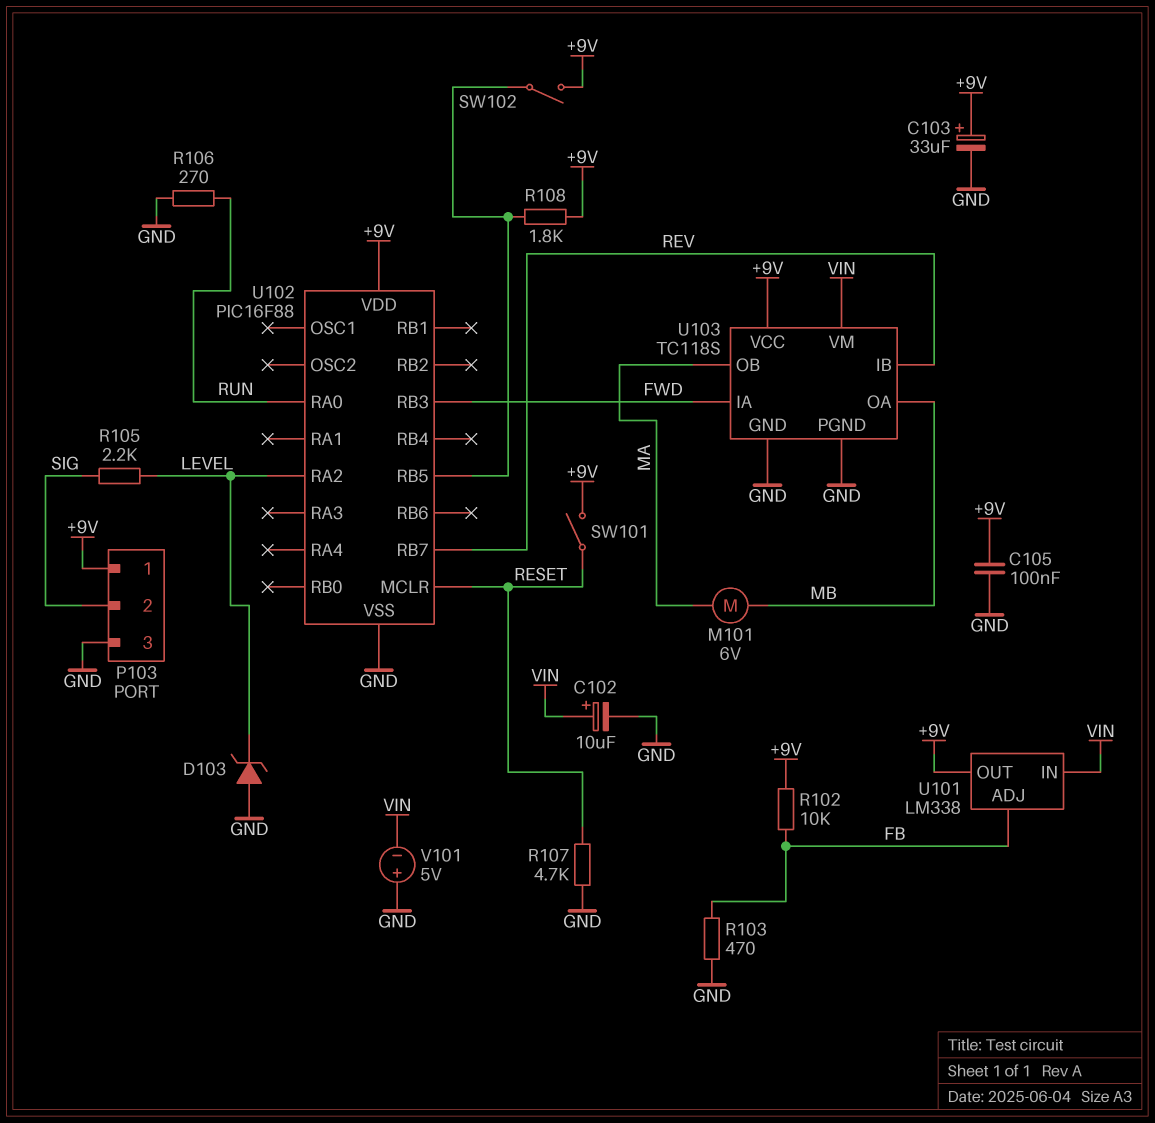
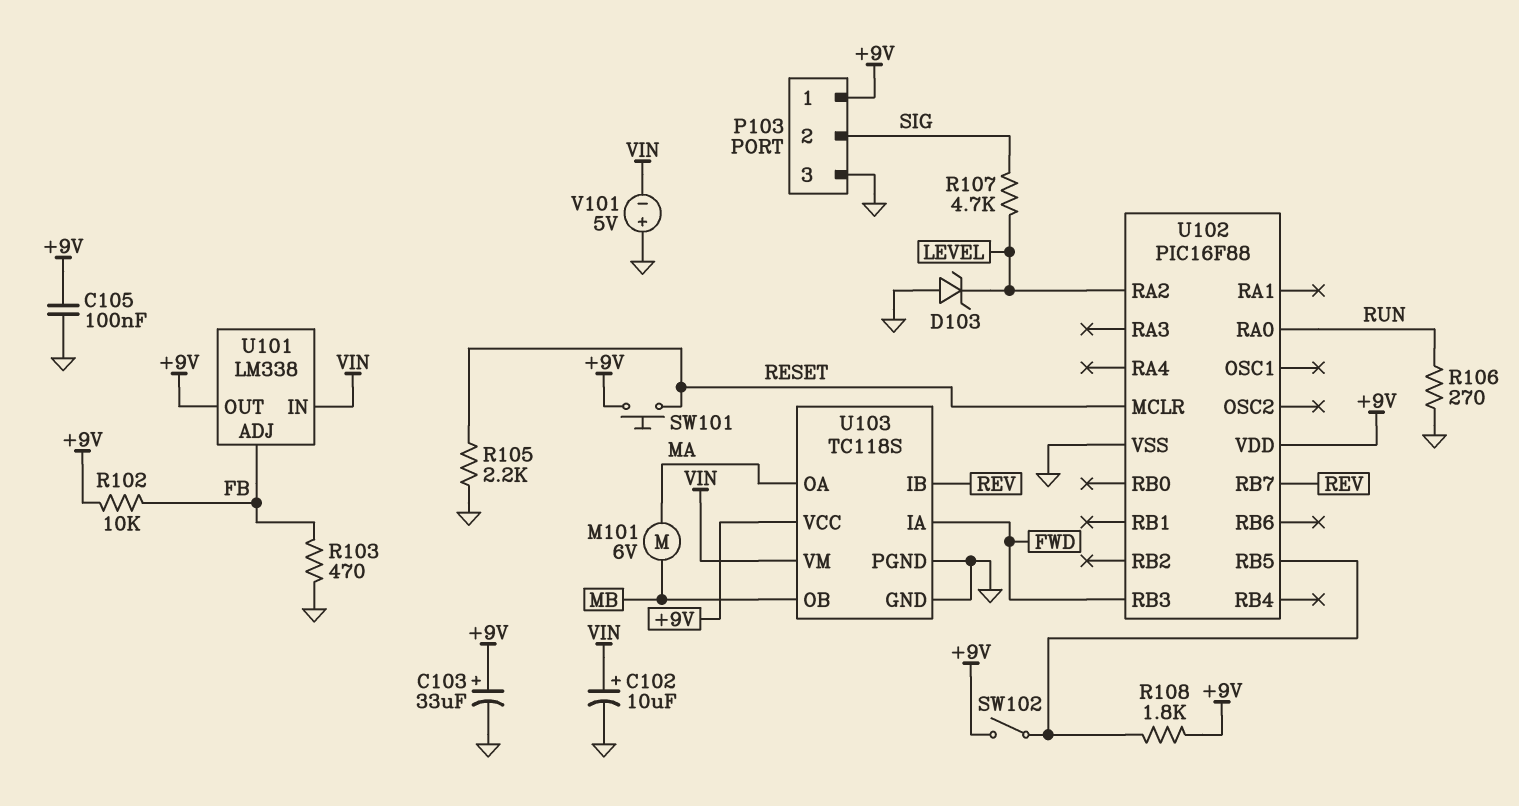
R105: 2.2k (LEVEL, SIG) -> 2.2k (GND, RESET)
R107: 4.7k (GND, RESET) -> 4.7k (LEVEL, SIG)
SW101: switch (+9V, RESET) -> button (+9V, RESET)
U103 pin OA: MB -> MA
U103 pin OB: MA -> MB

